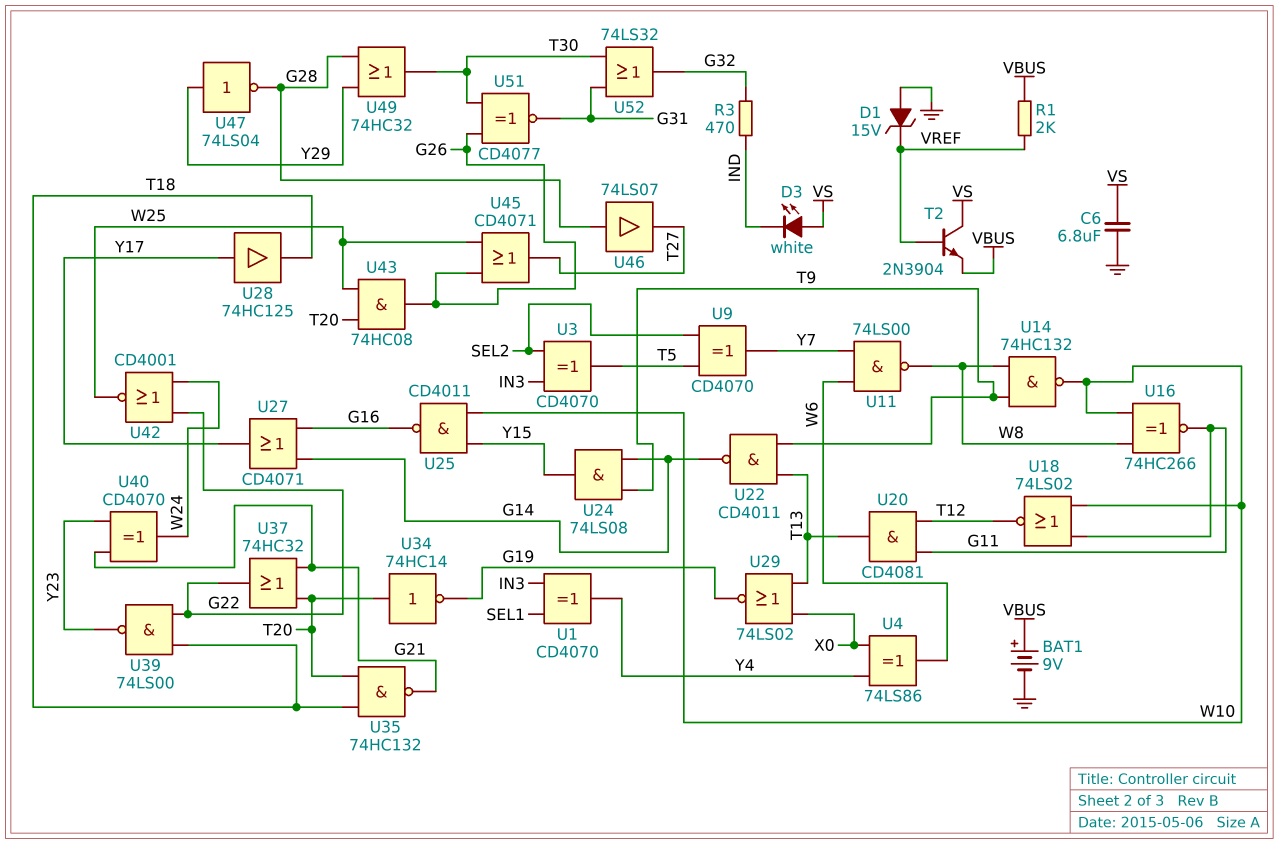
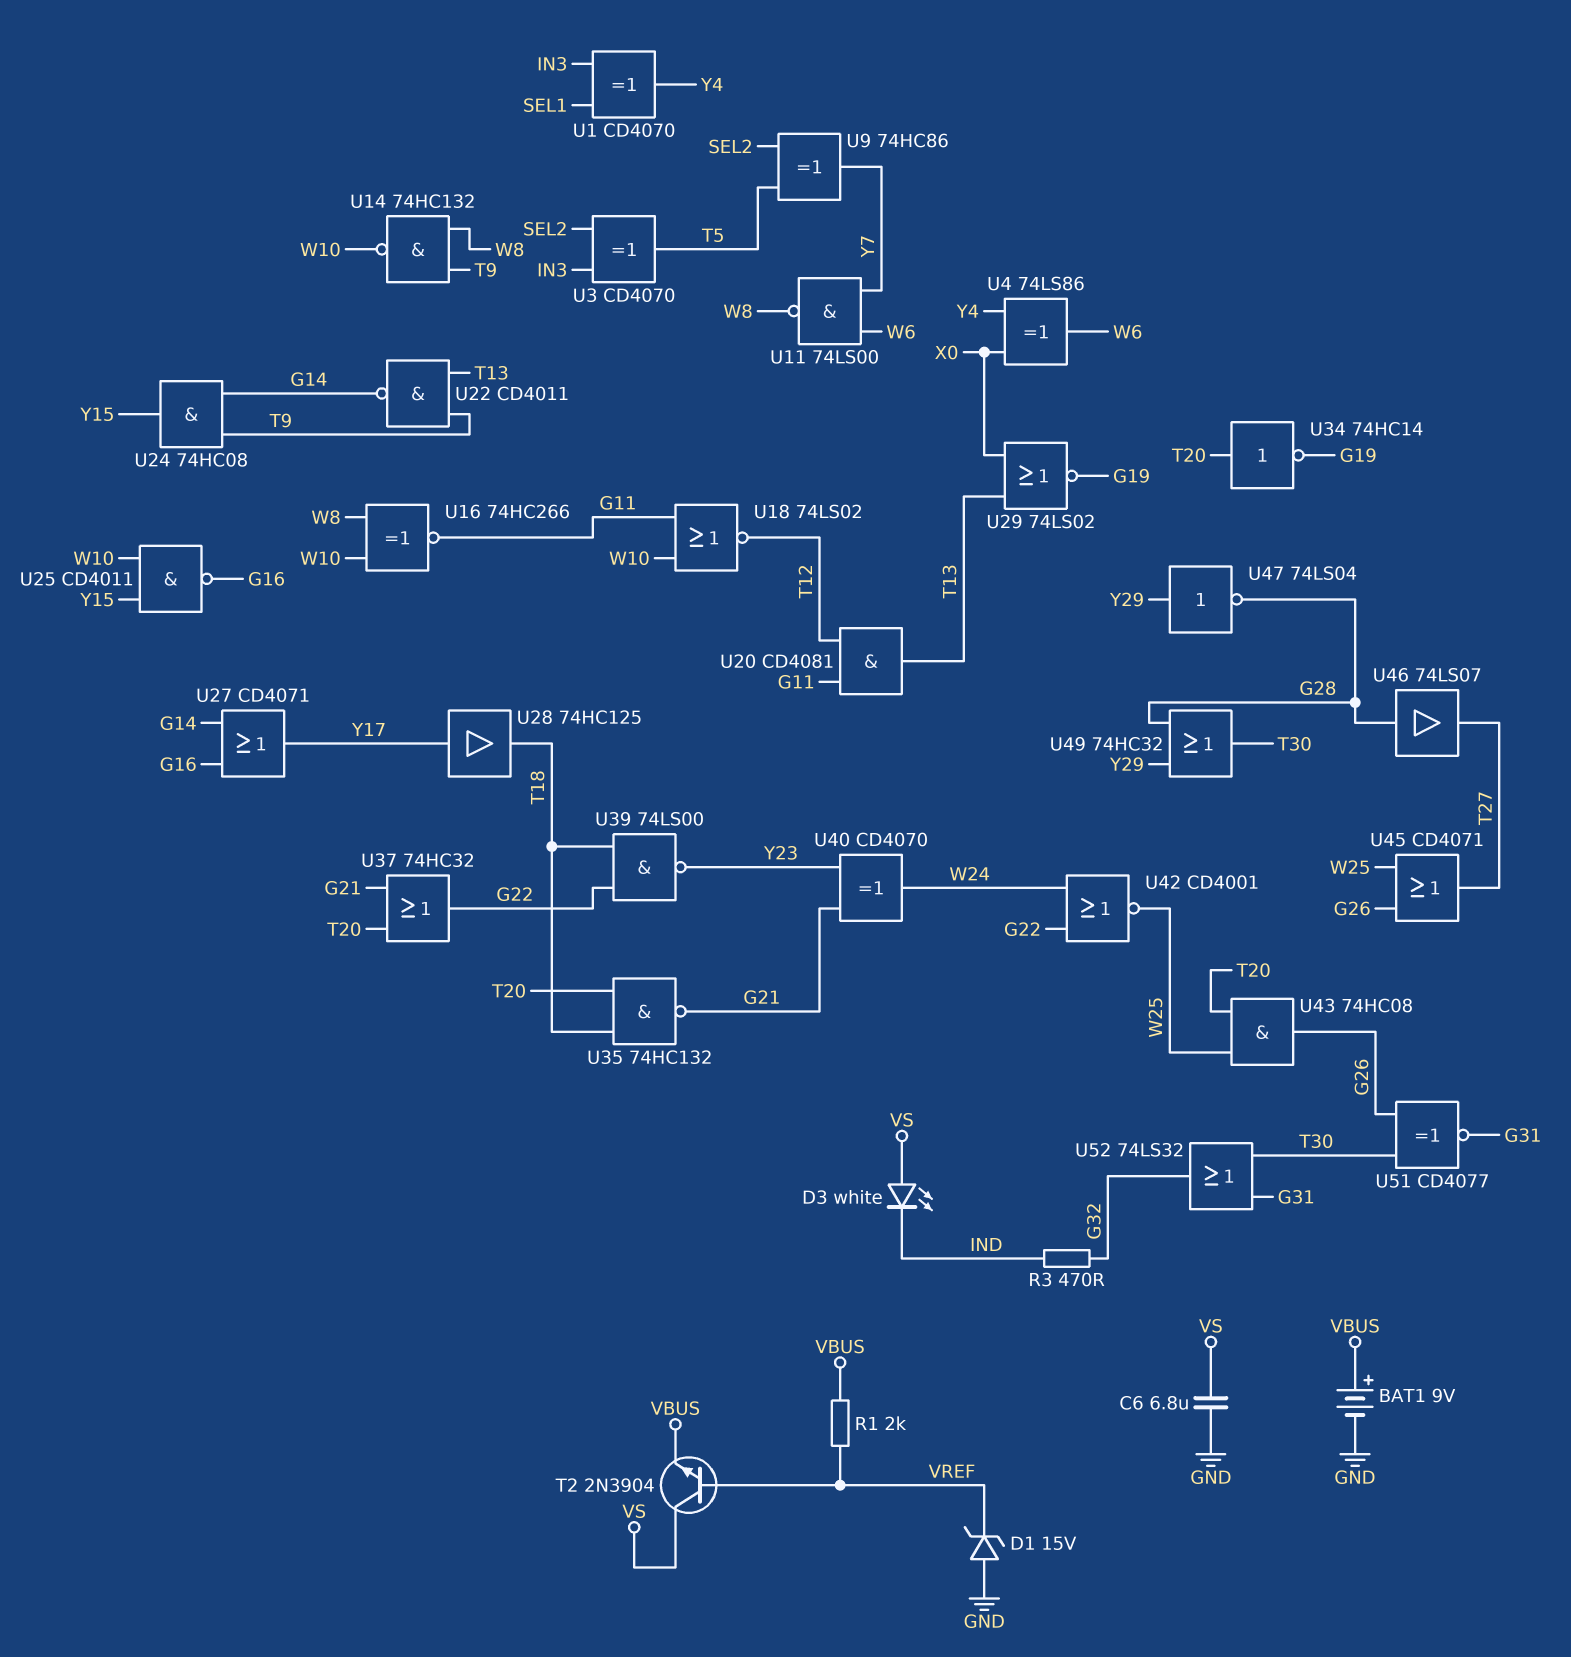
U9: XOR CD4070 (in SEL2, in T5, out Y7) -> XOR 74HC86 (in SEL2, in T5, out Y7)
U24: AND 74LS08 (in G14, in T9, out Y15) -> AND 74HC08 (in G14, in T9, out Y15)

